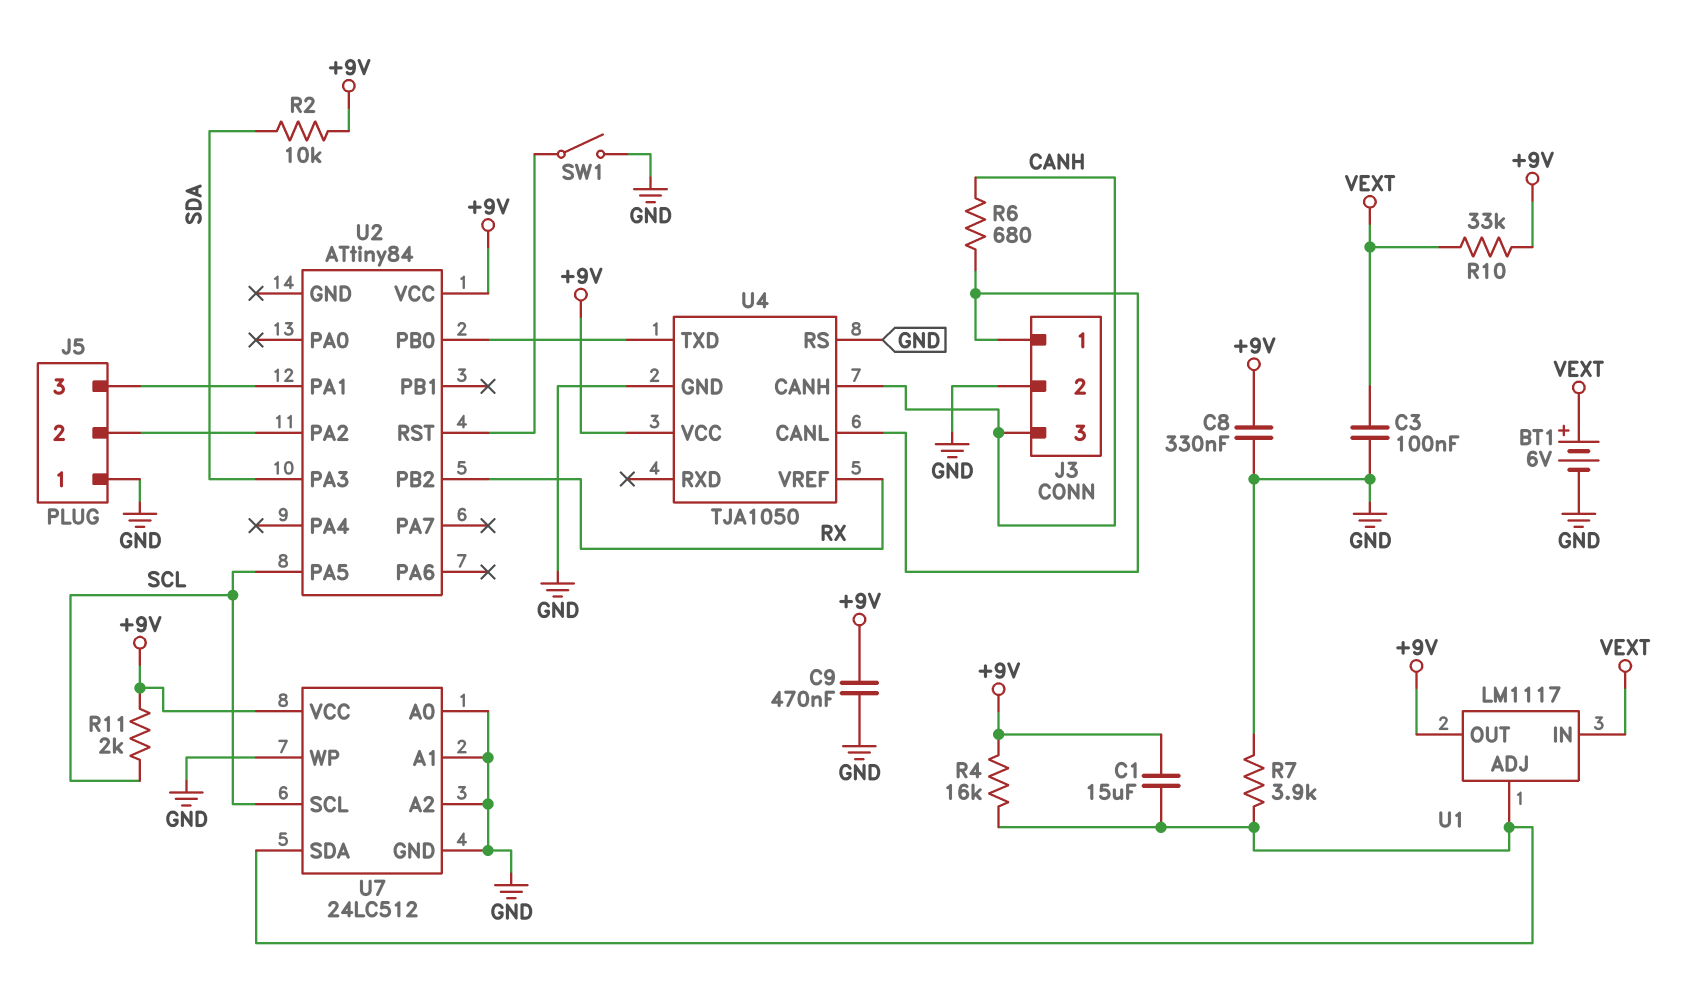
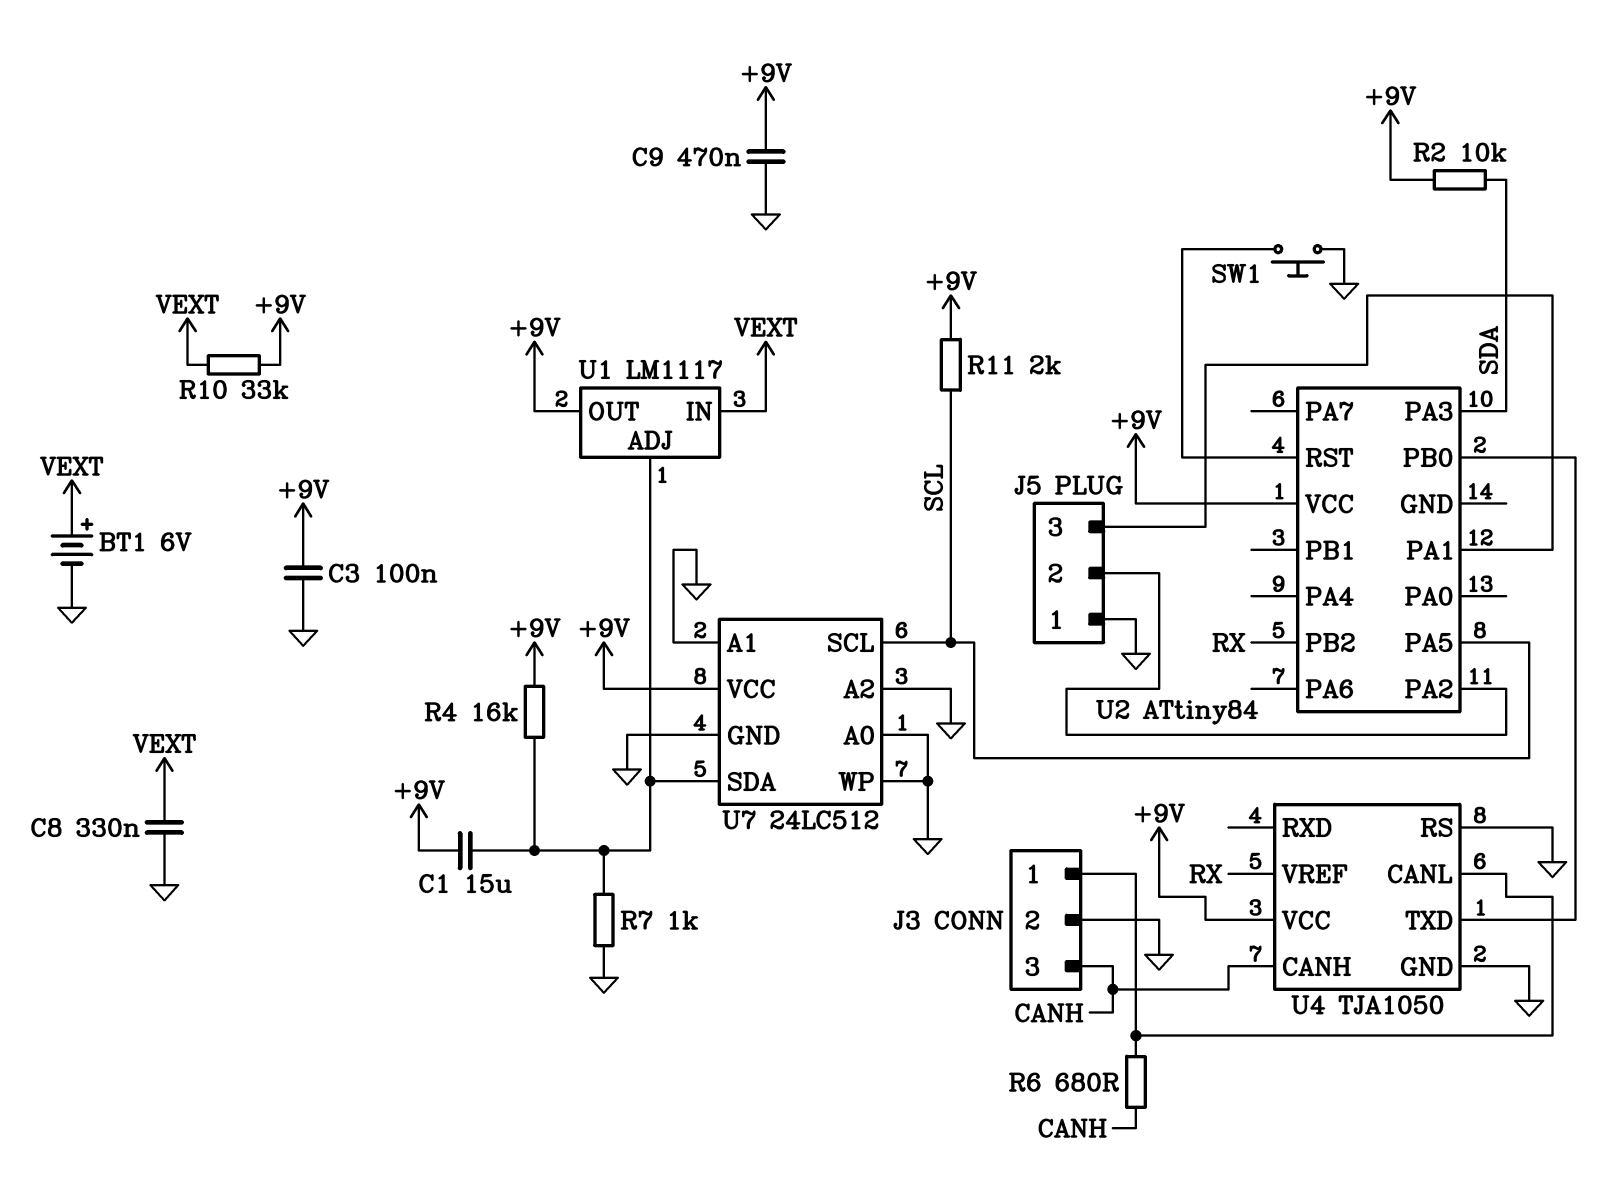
C3: 100nF (GND, VEXT) -> 100nF (+9V, GND)
C8: 330nF (+9V, GND) -> 330nF (GND, VEXT)
R7: 3.9k (GND, U1/ADJ) -> 1k (GND, U1/ADJ)
SW1: switch (GND, U2/RST) -> button (GND, U2/RST)

